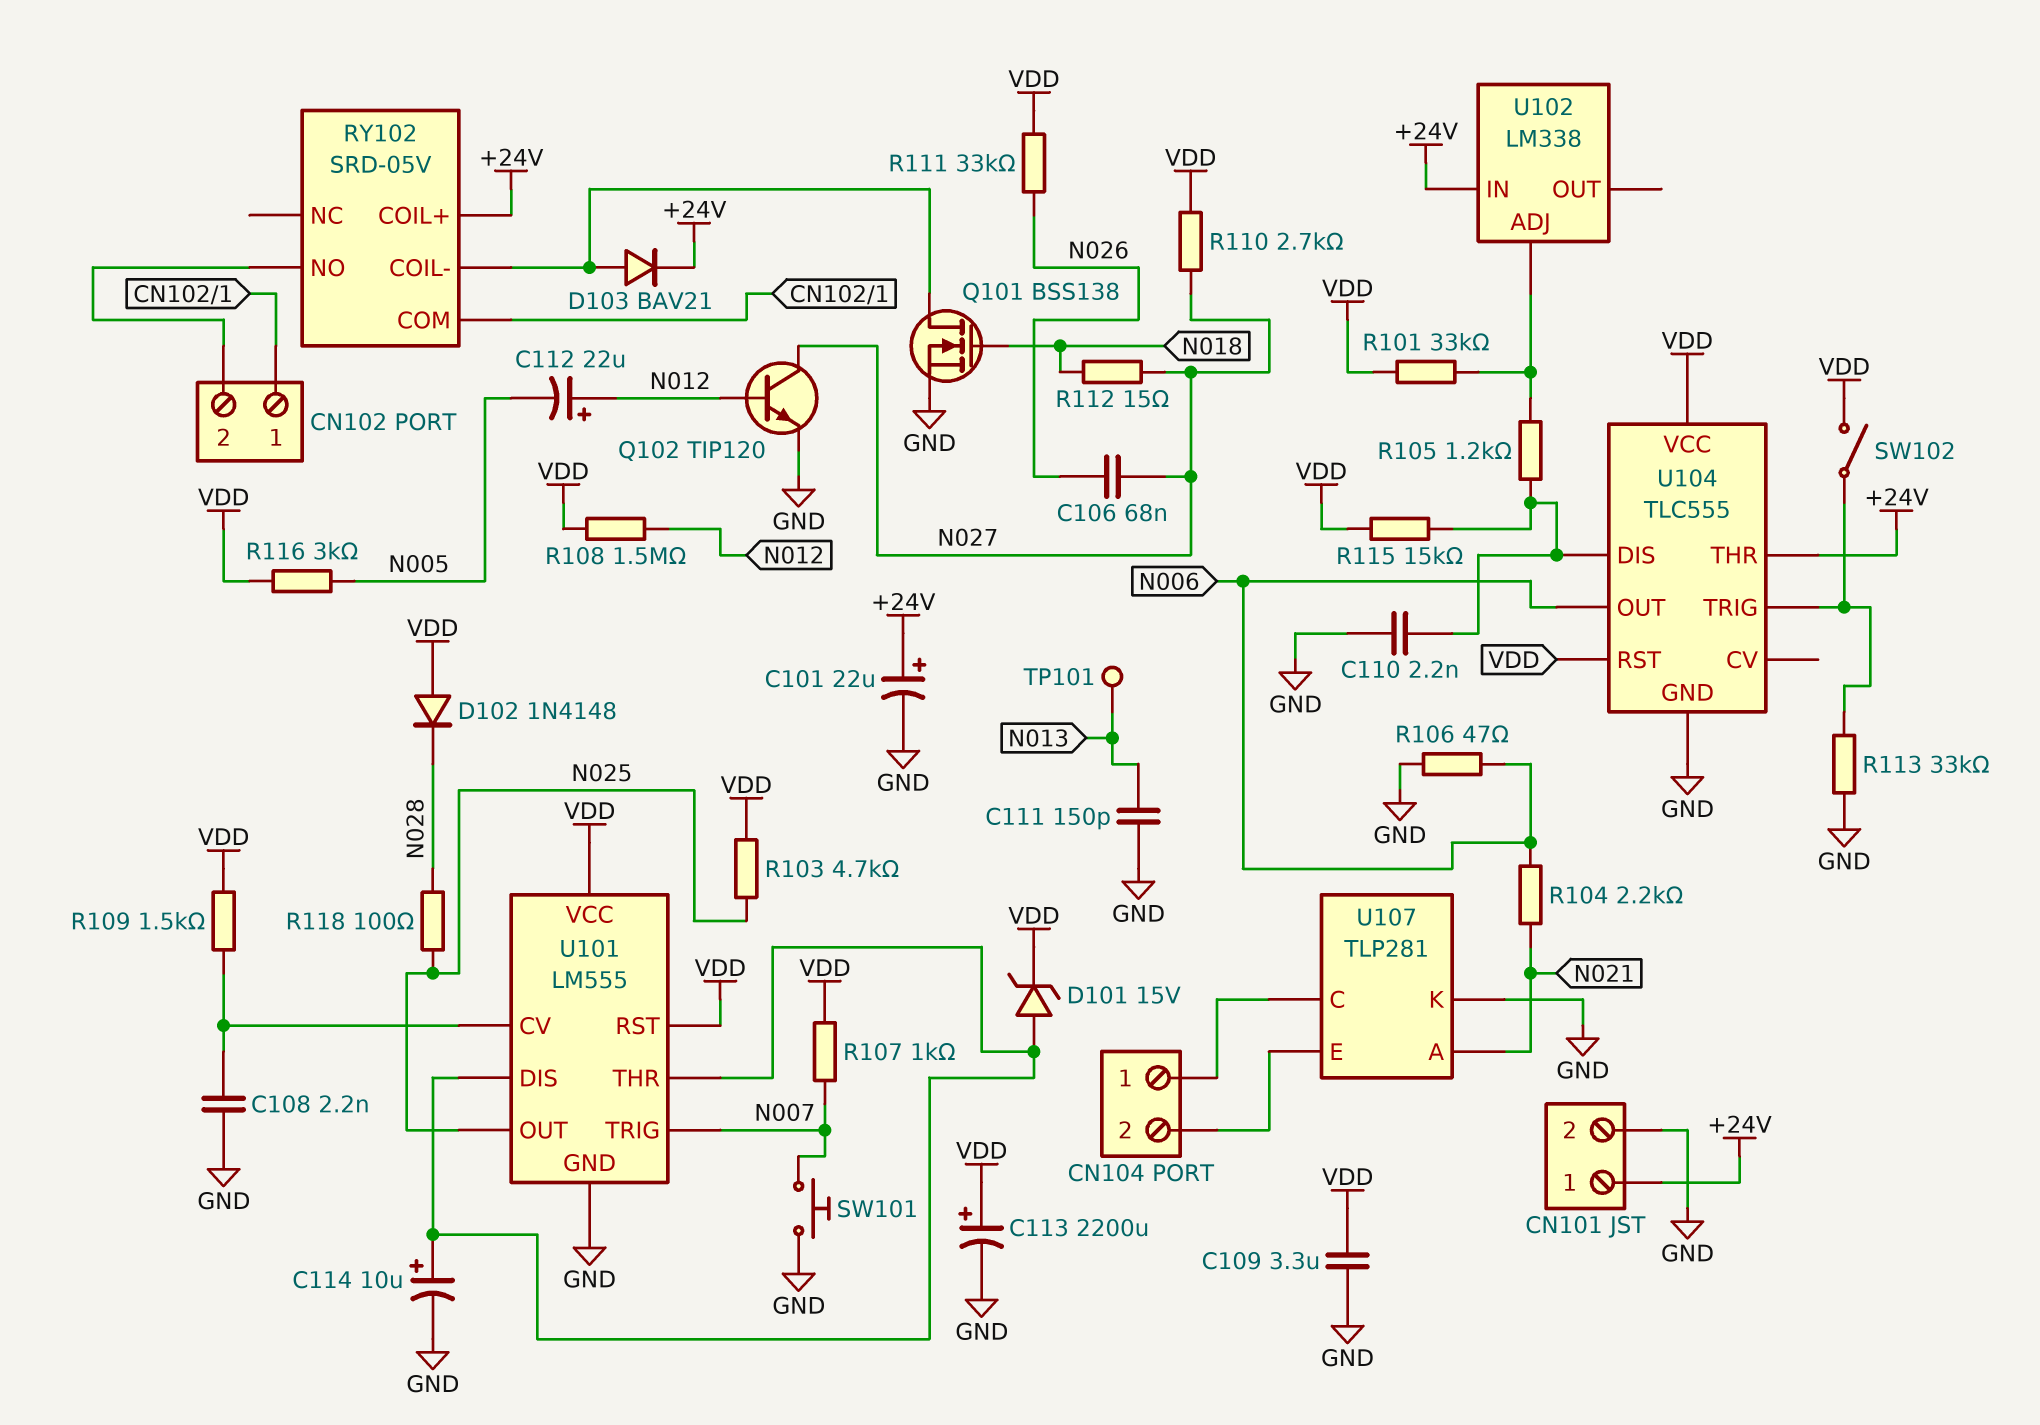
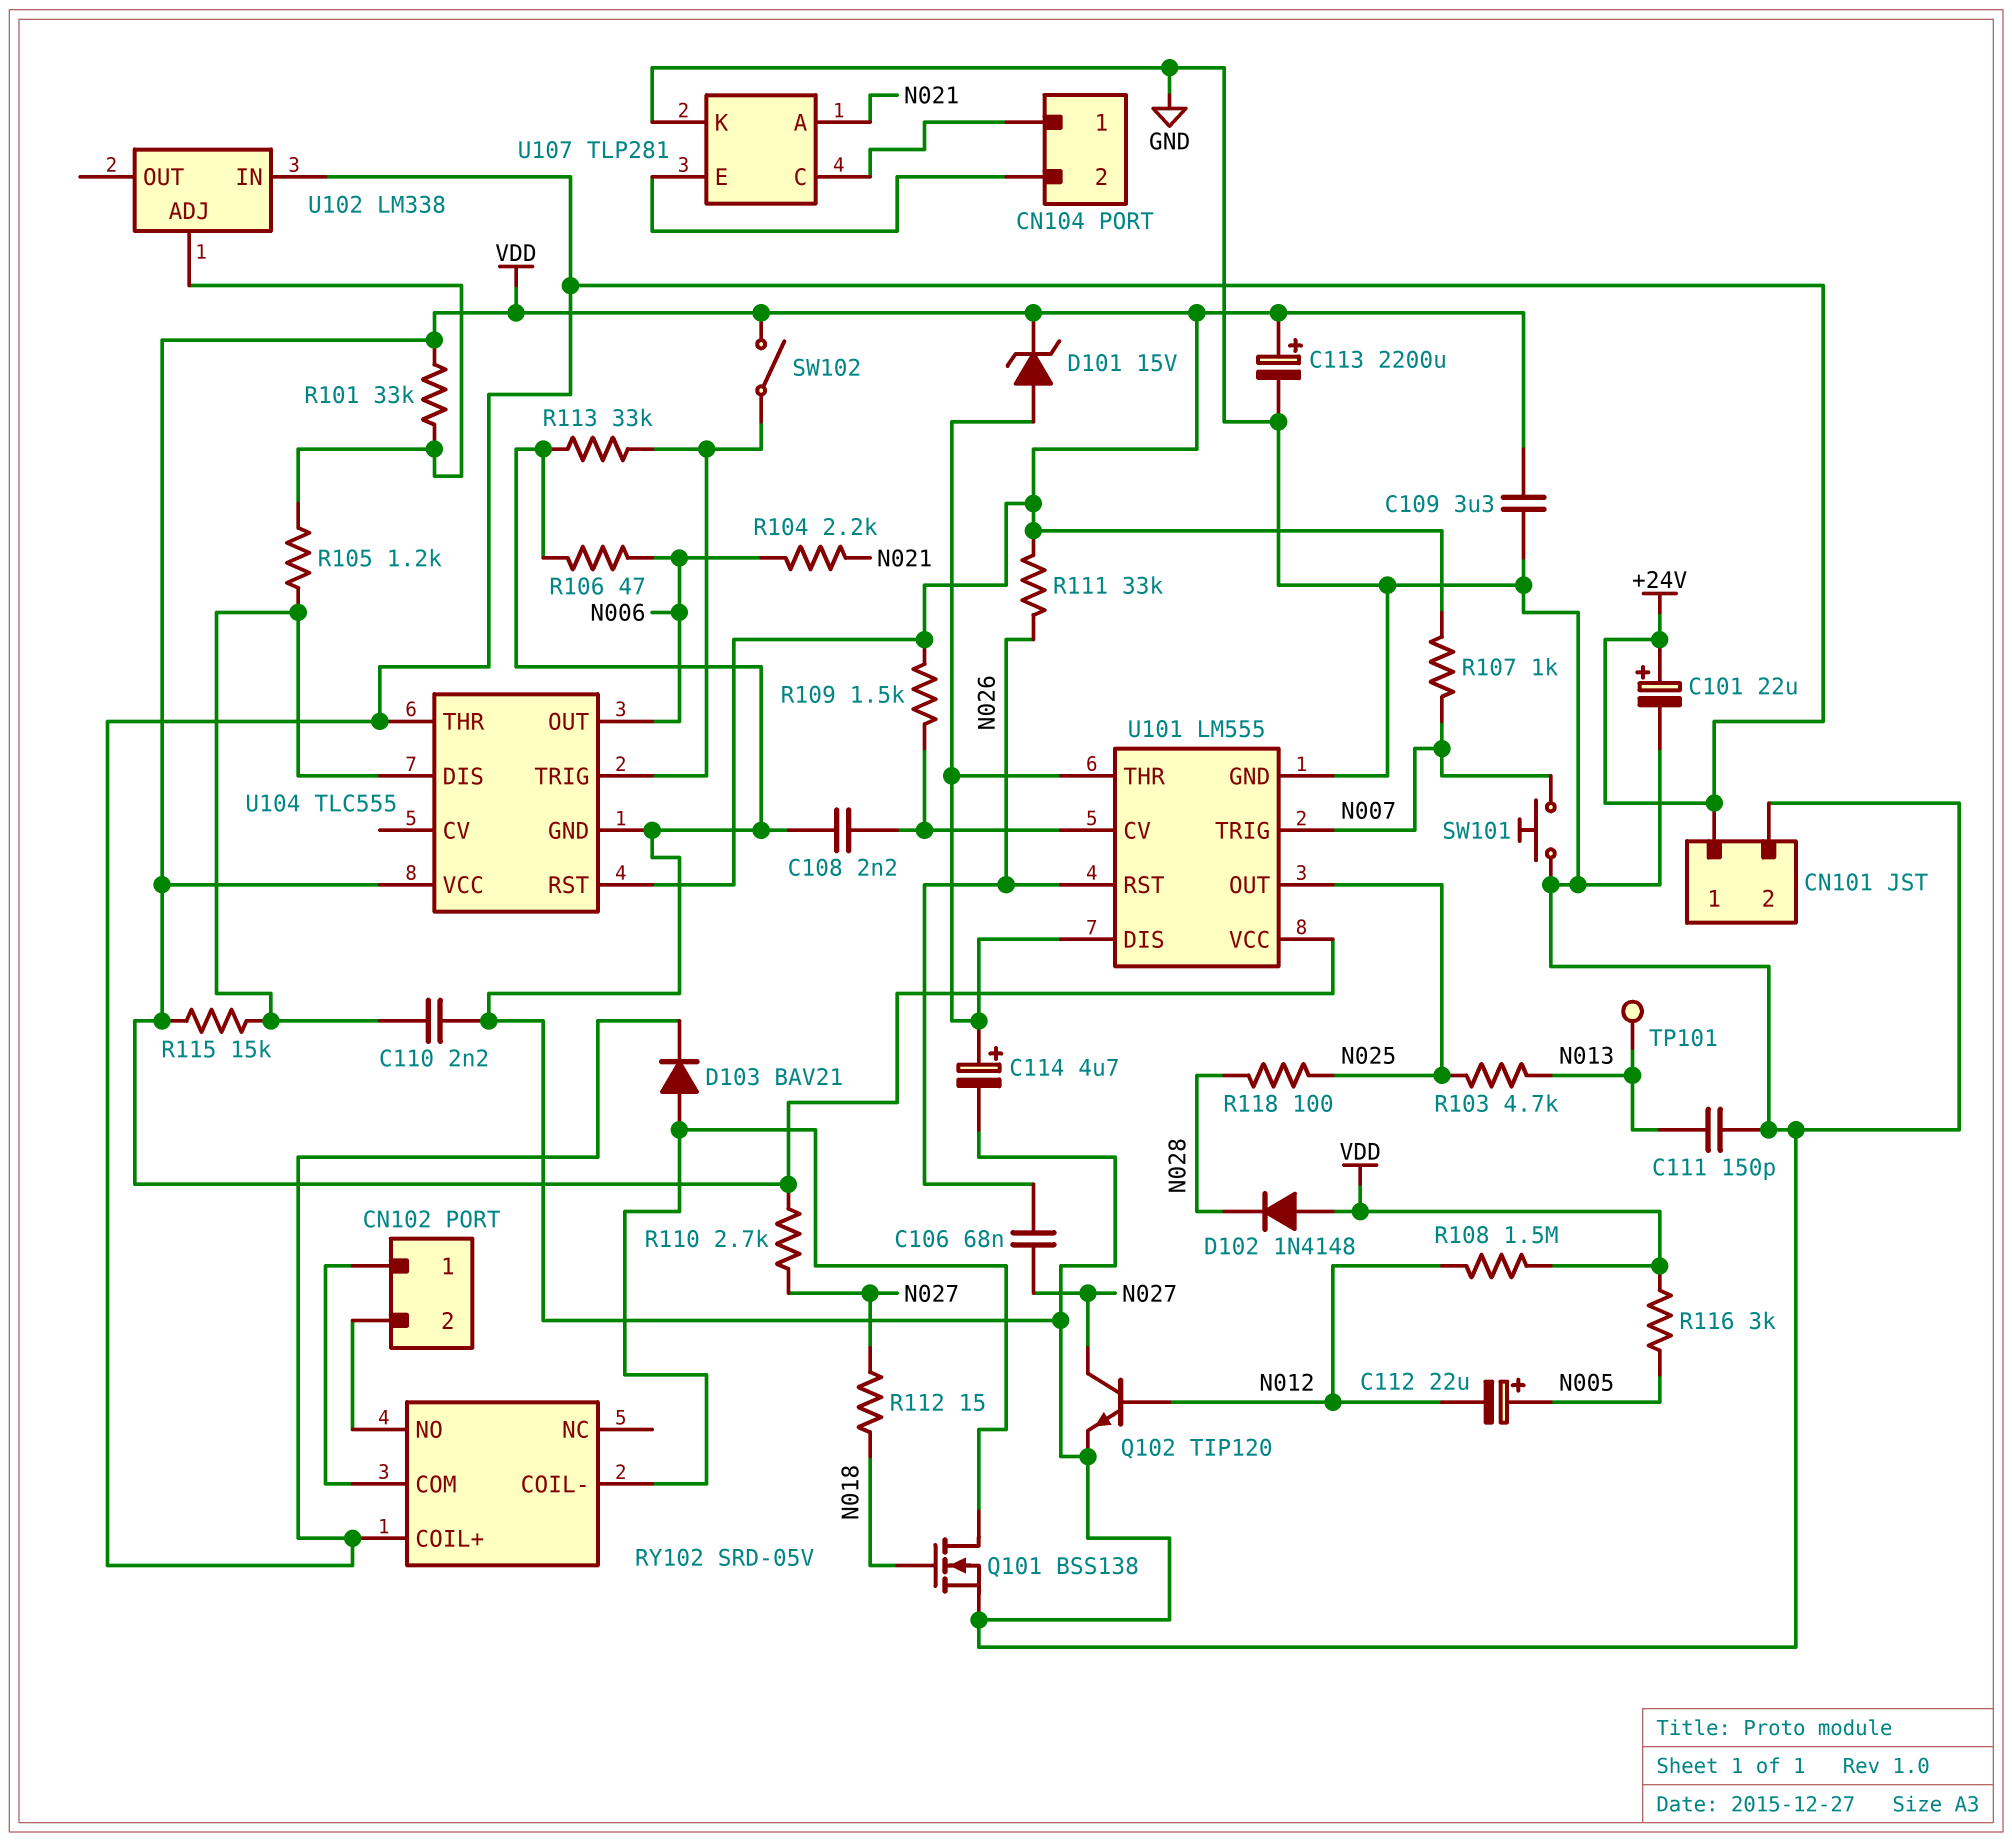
C112: 22uF (plus N012, minus N005) -> 22uF (plus N005, minus N012)
C114: 10uF (plus U101/DIS, minus GND) -> 4.7uF (plus U101/DIS, minus GND)
R103: 4.7k (N025, VDD) -> 4.7k (N013, N025)
U101 pin RST: VDD -> N026

